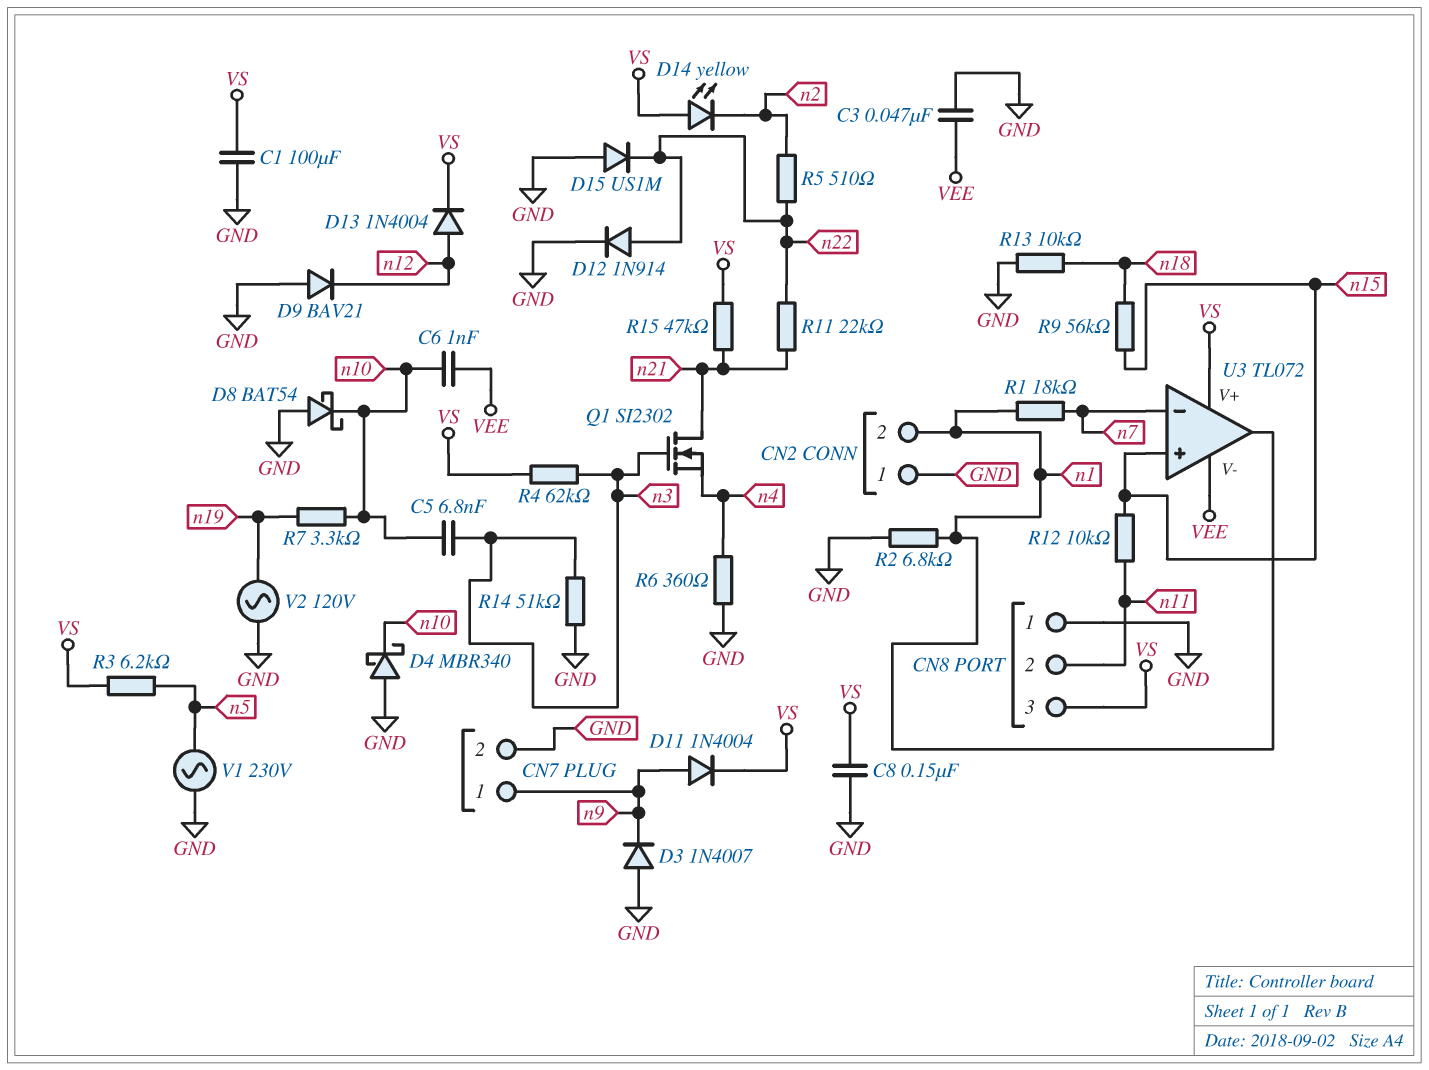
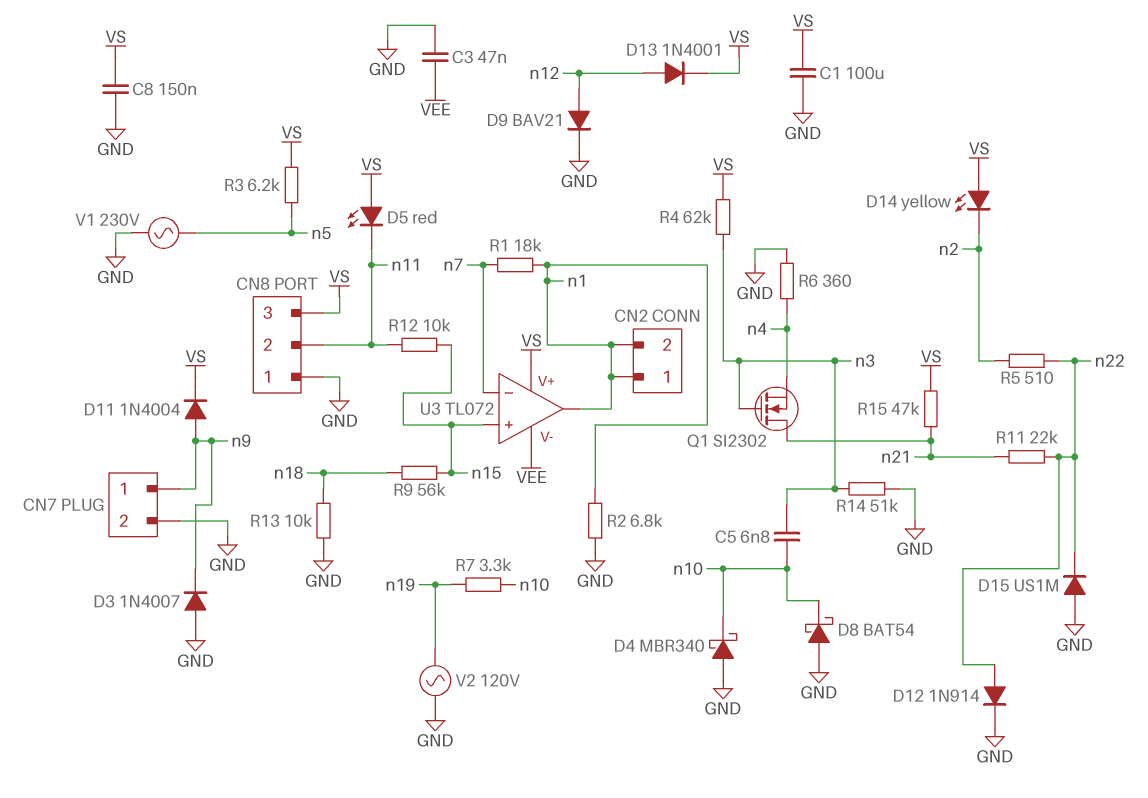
C6: 1nF (VEE, n10) -> none
CN2 pin 1: GND -> n1
D5: none -> LED red (A VS, K n11)
D9: diode BAV21 (A GND, K n12) -> diode BAV21 (A n12, K GND)
D13: diode 1N4004 (A n12, K VS) -> diode 1N4001 (A n12, K VS)

